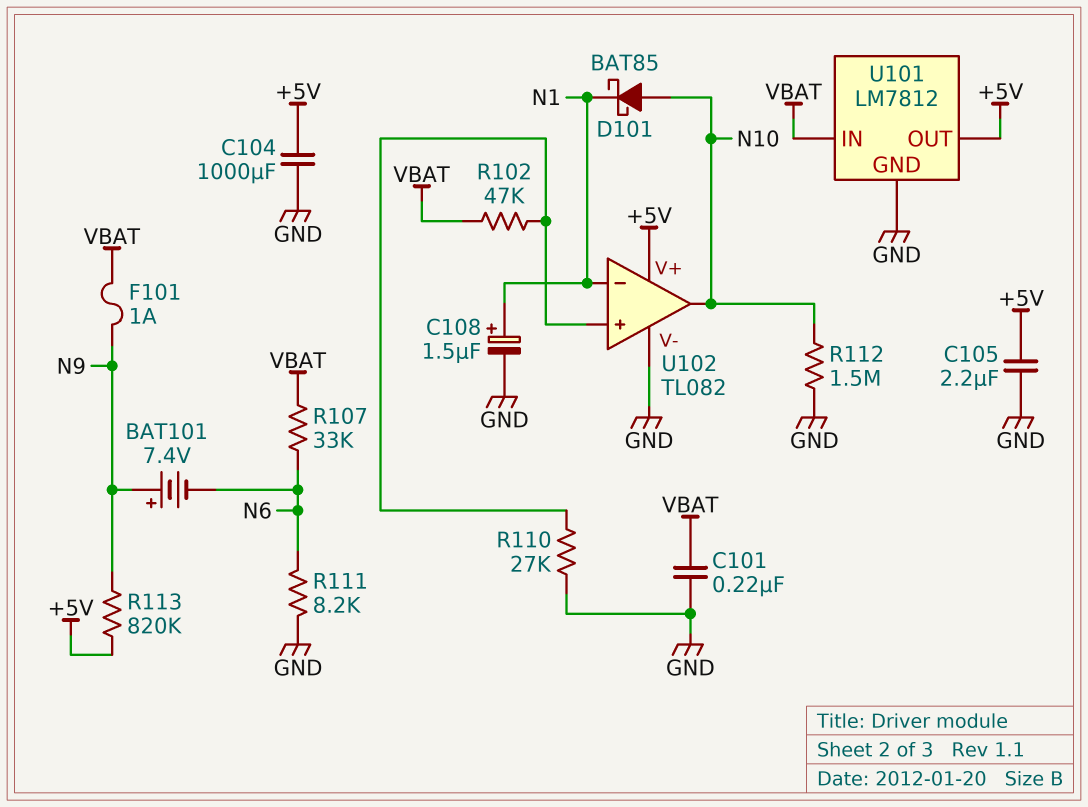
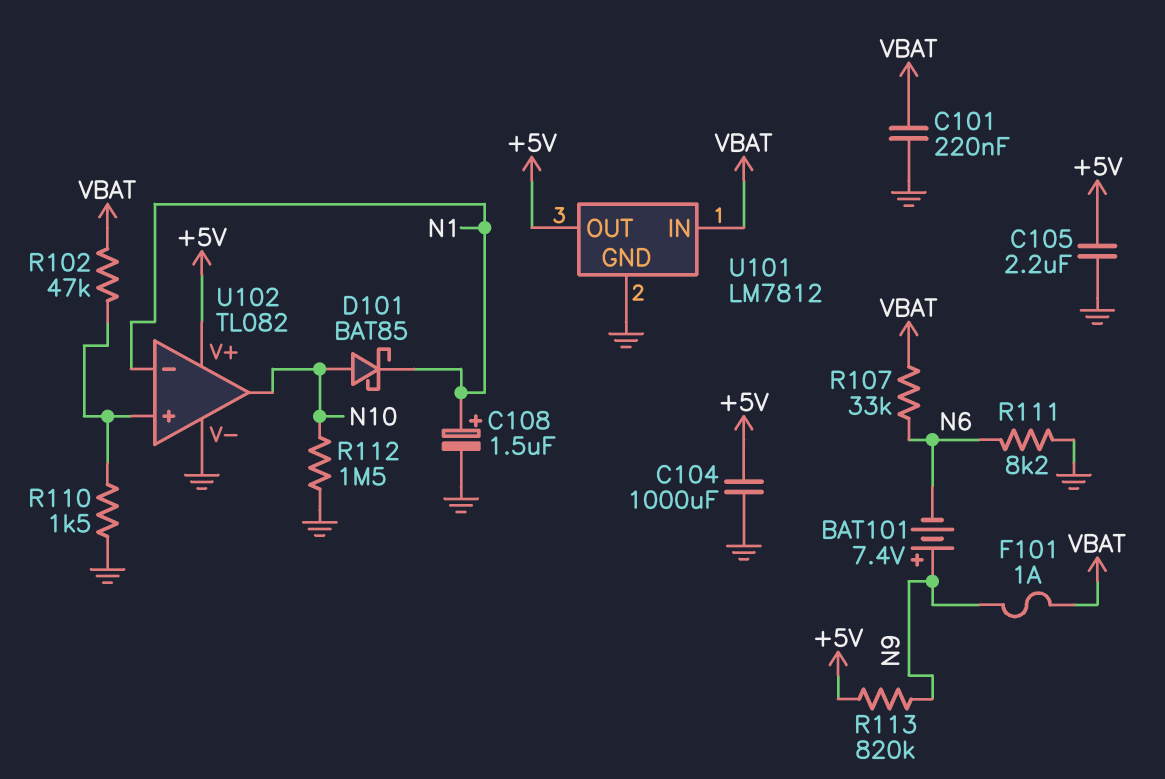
R110: 27k (GND, U102/in+) -> 1.5k (GND, U102/in+)

